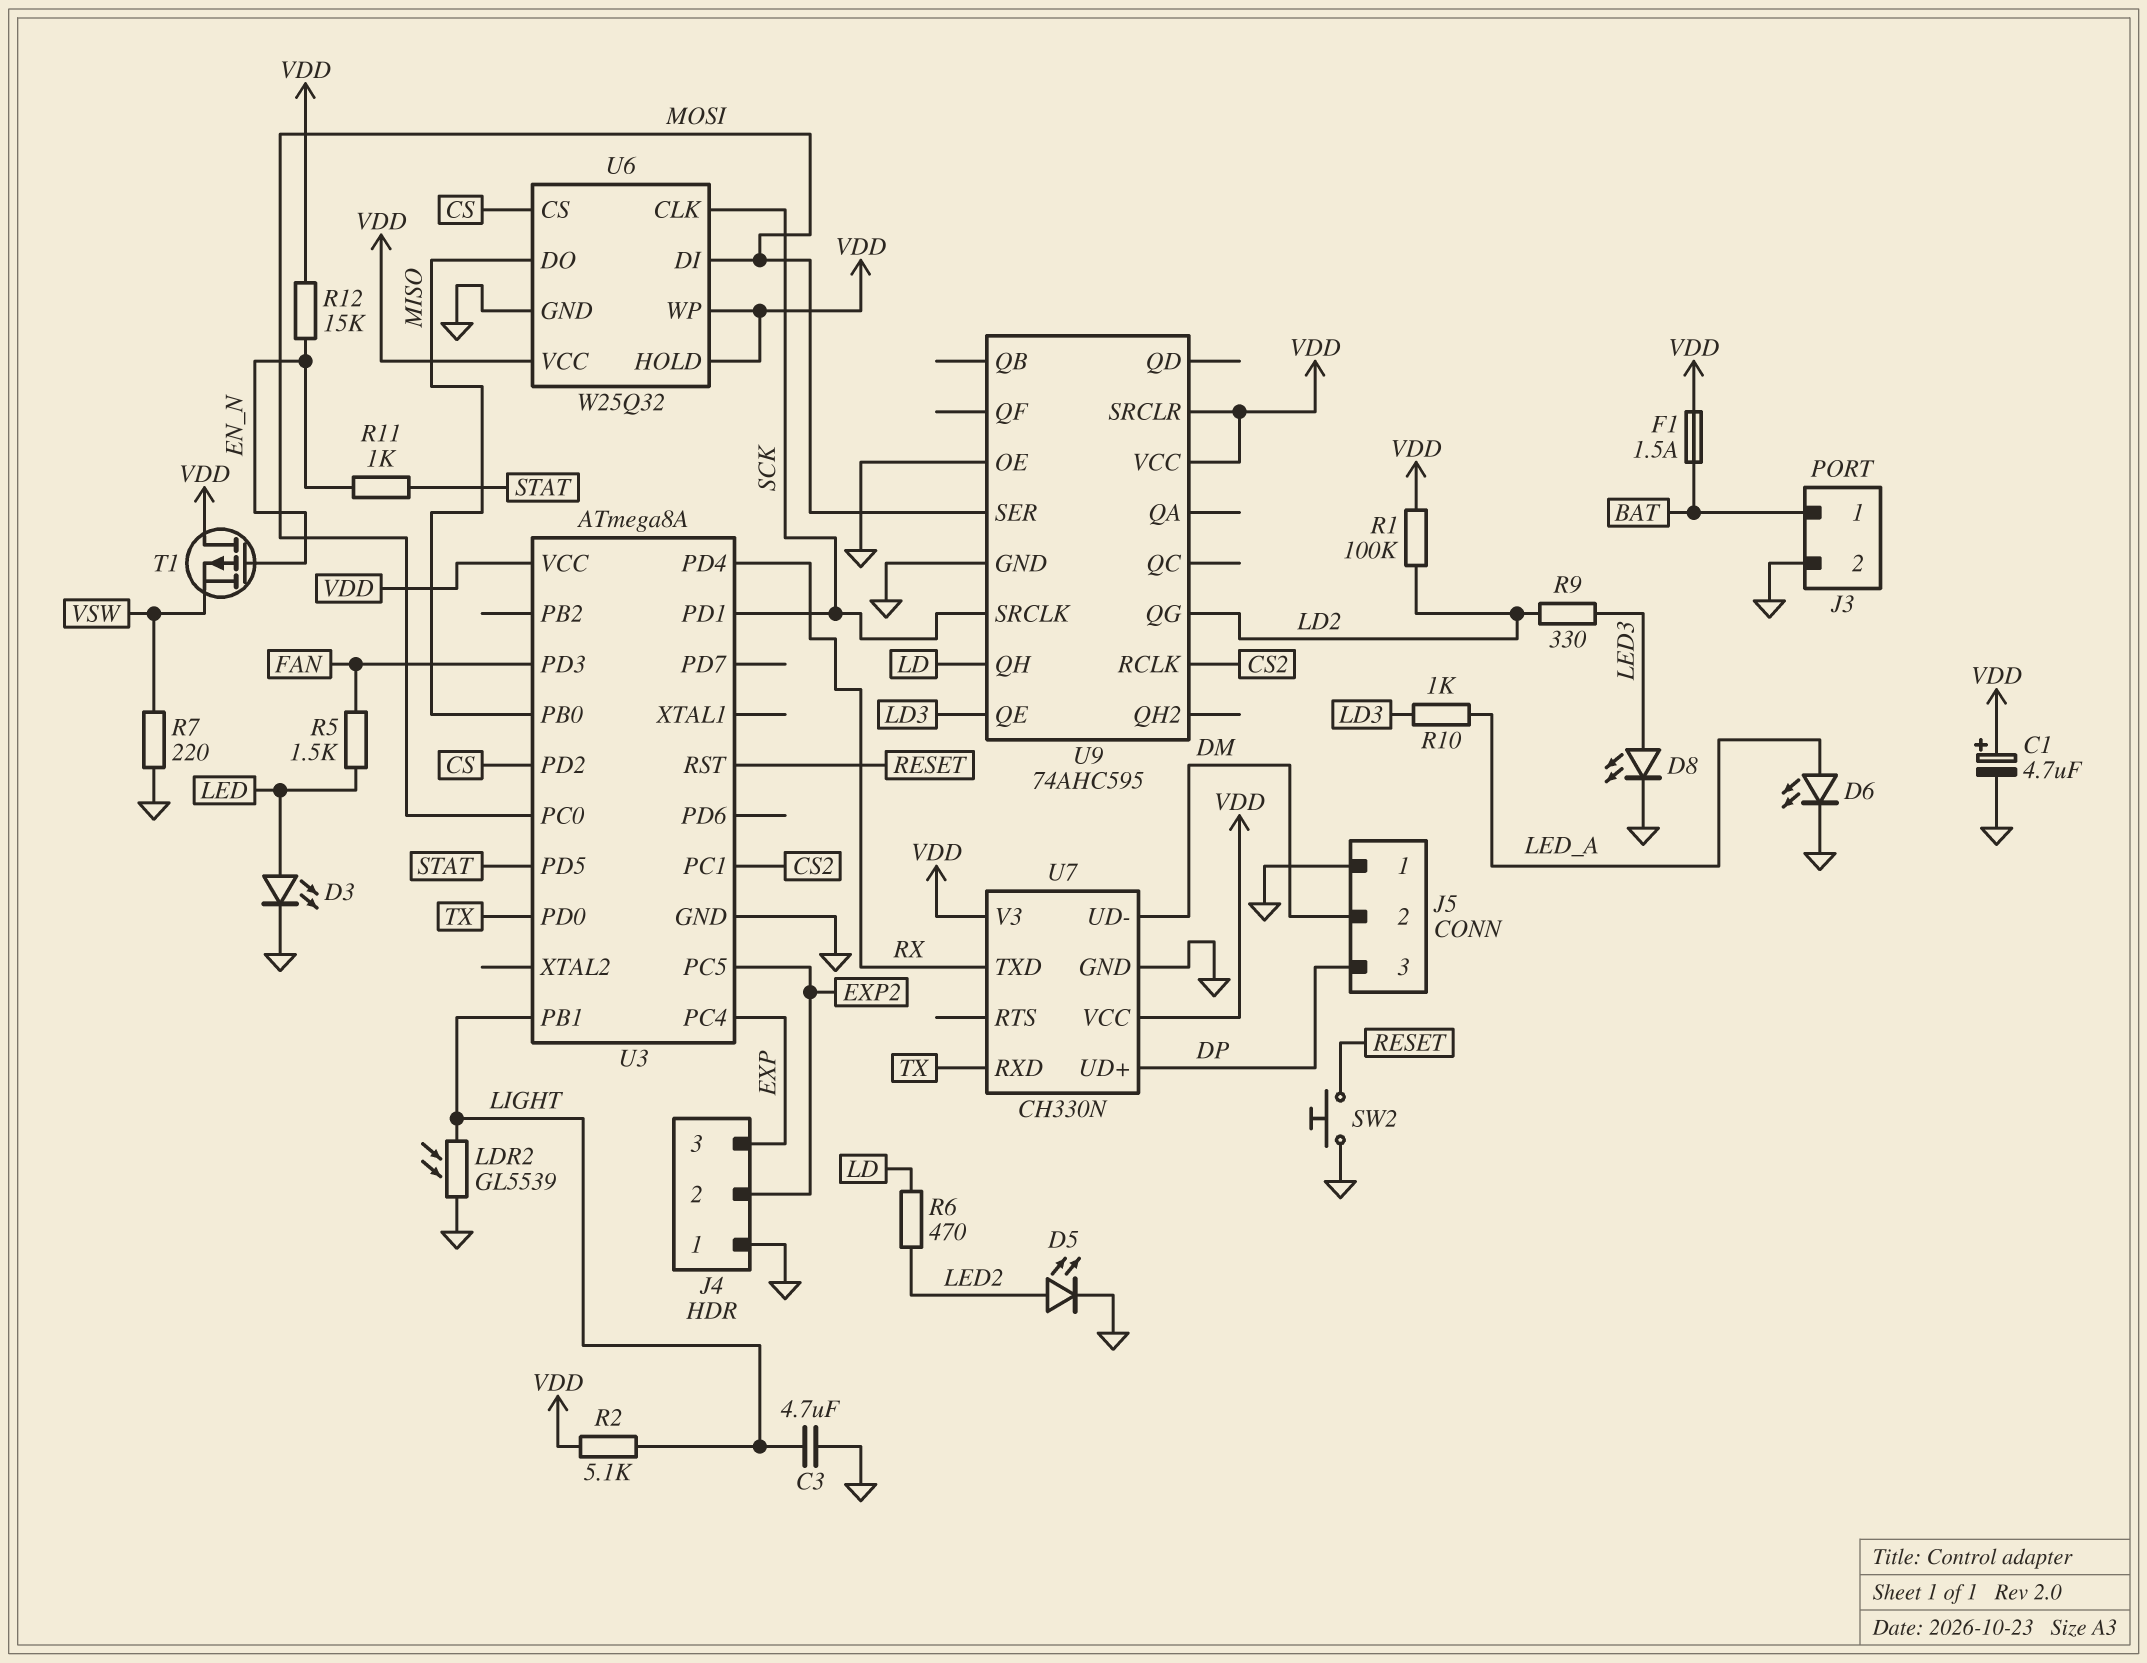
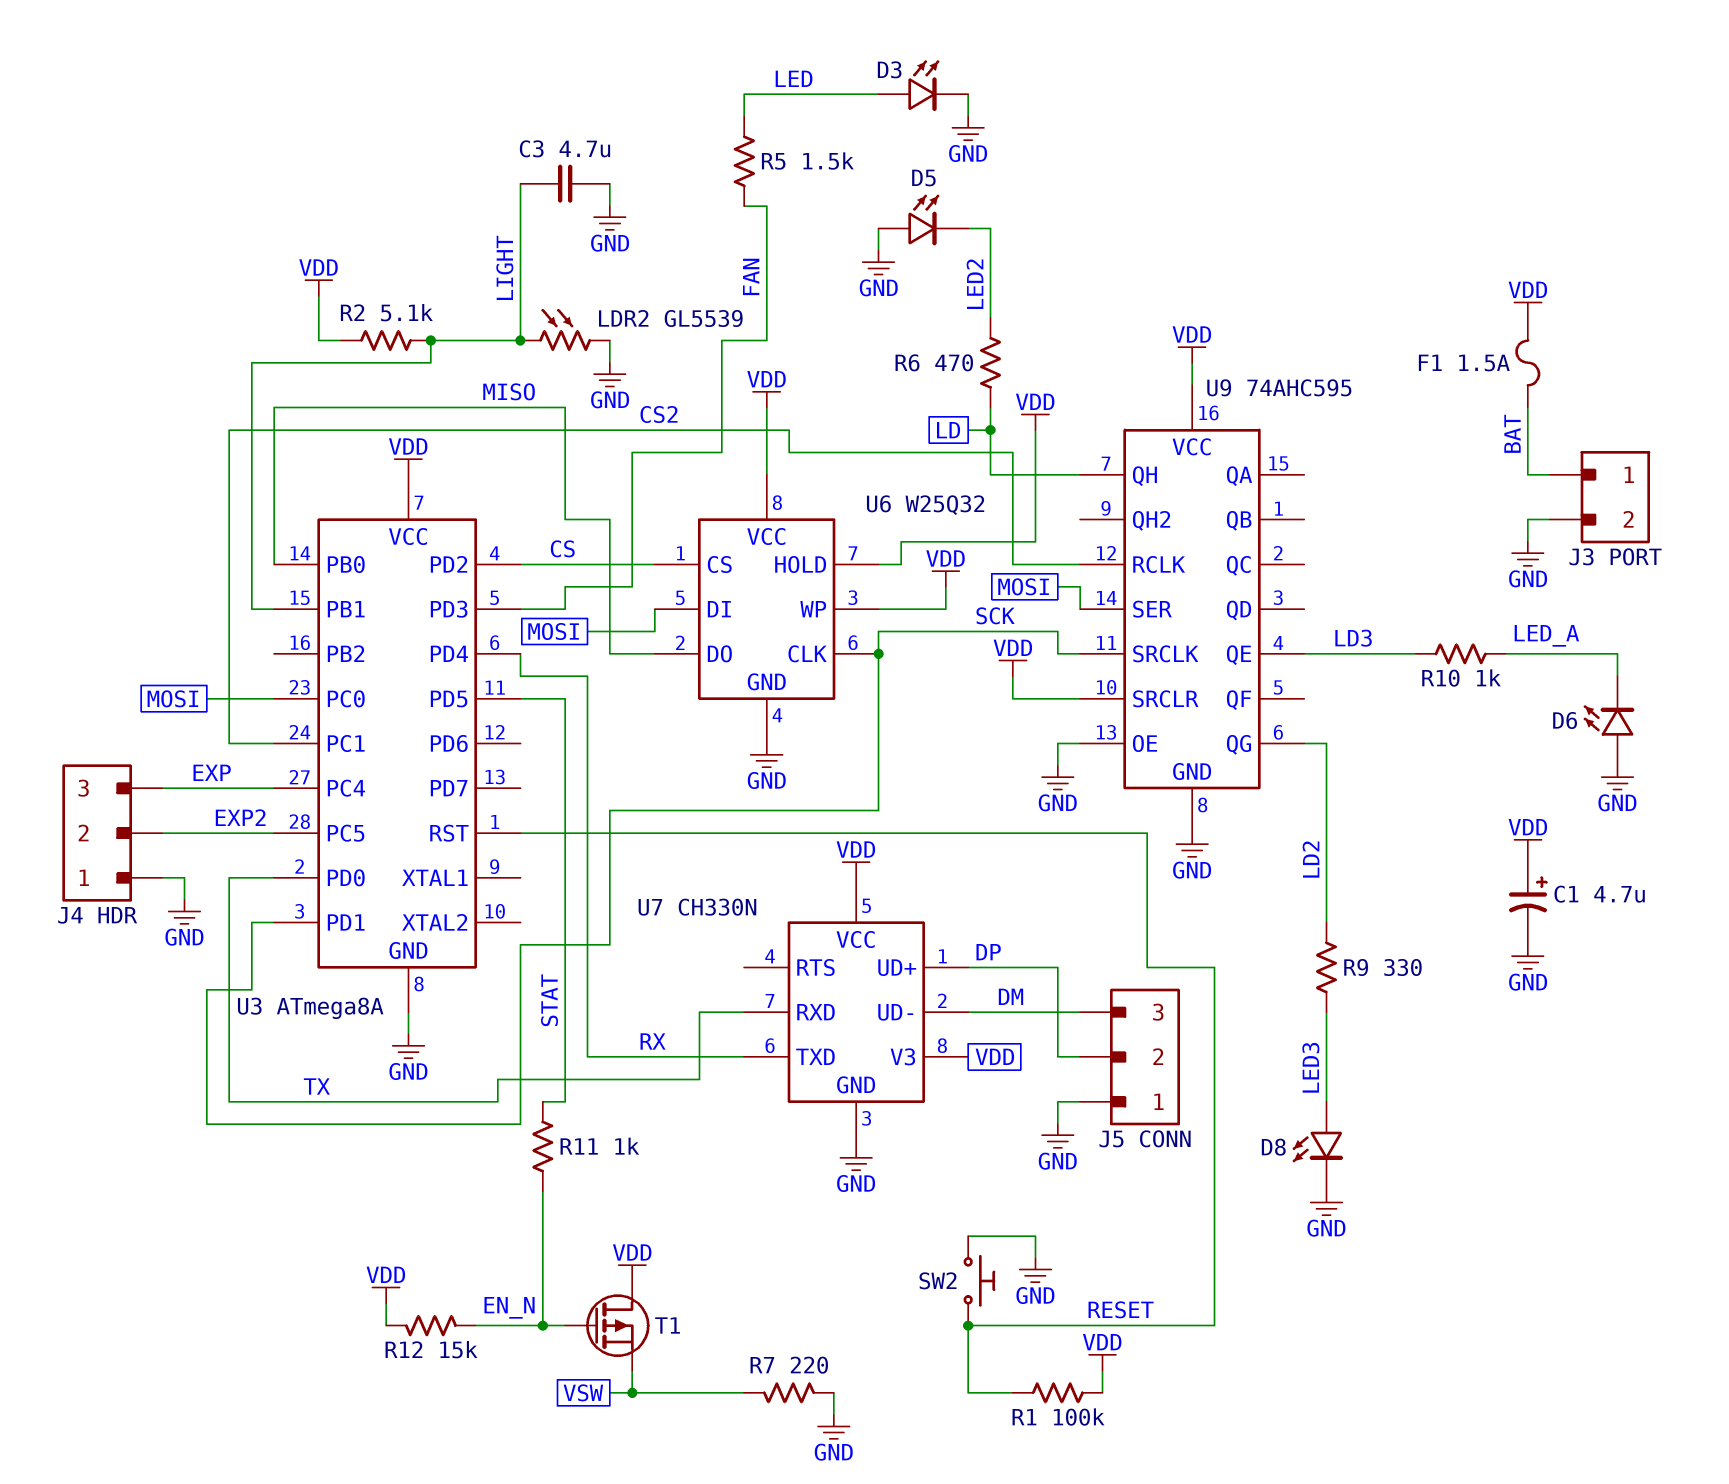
D5: LED (A LED2, K GND) -> LED (A GND, K LED2)
D6: LED (A LED_A, K GND) -> LED (A GND, K LED_A)
J5 pin 2: DM -> DP
J5 pin 3: DP -> DM
R1: 100k (LD2, VDD) -> 100k (RESET, VDD)

